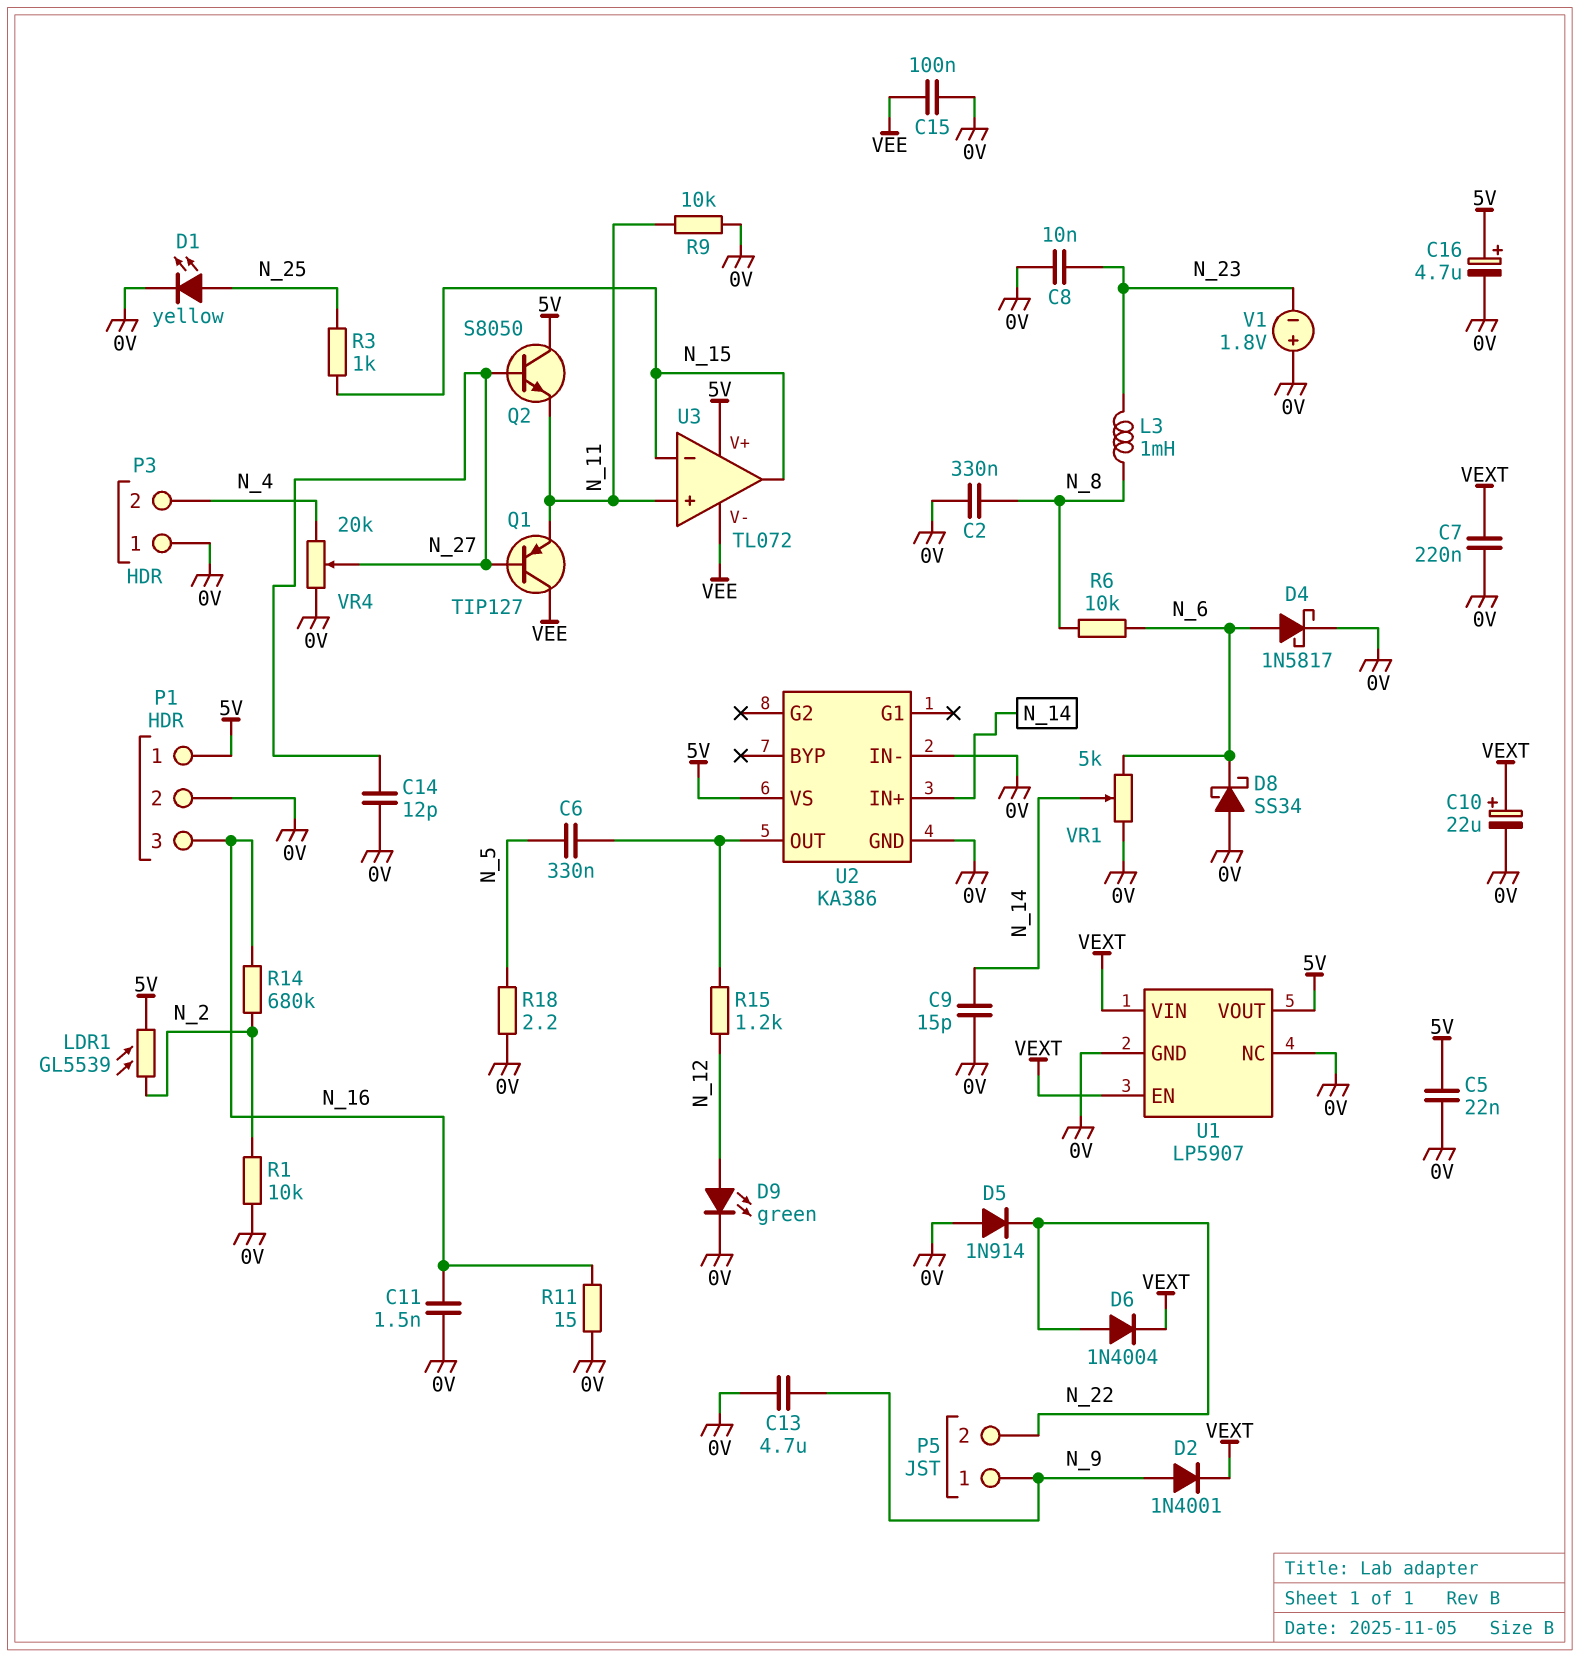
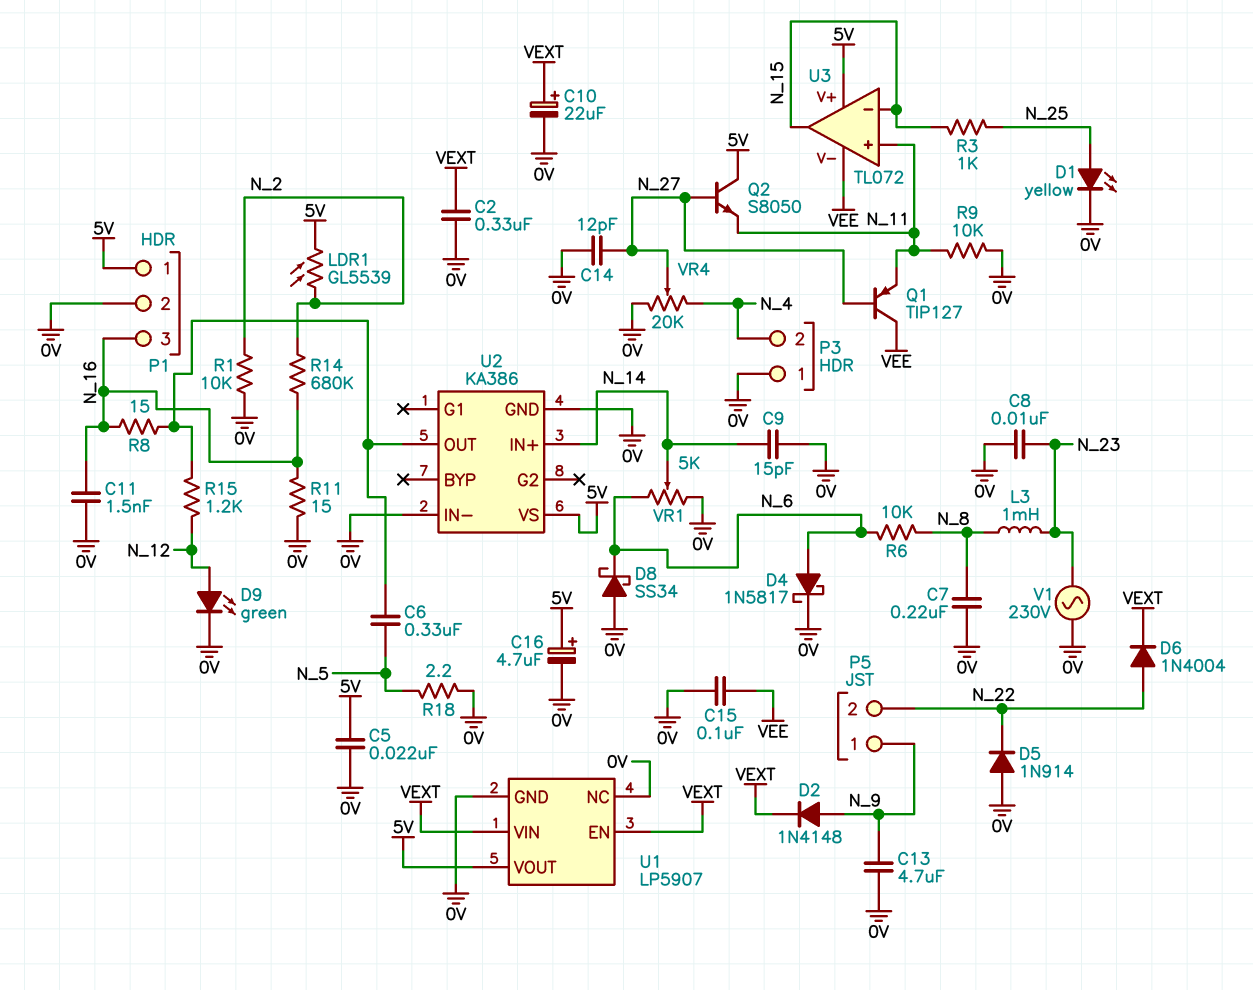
C2: 330nF (0V, N_8) -> 330nF (0V, VEXT)
C7: 220nF (0V, VEXT) -> 220nF (0V, N_8)
D2: diode 1N4001 (A N_9, K VEXT) -> diode 1N4148 (A N_9, K VEXT)
R8: none -> 15 (N_16, U2/OUT)
V1: 1.8V (plus 0V, minus N_23) -> AC 230V (0V, N_23)

